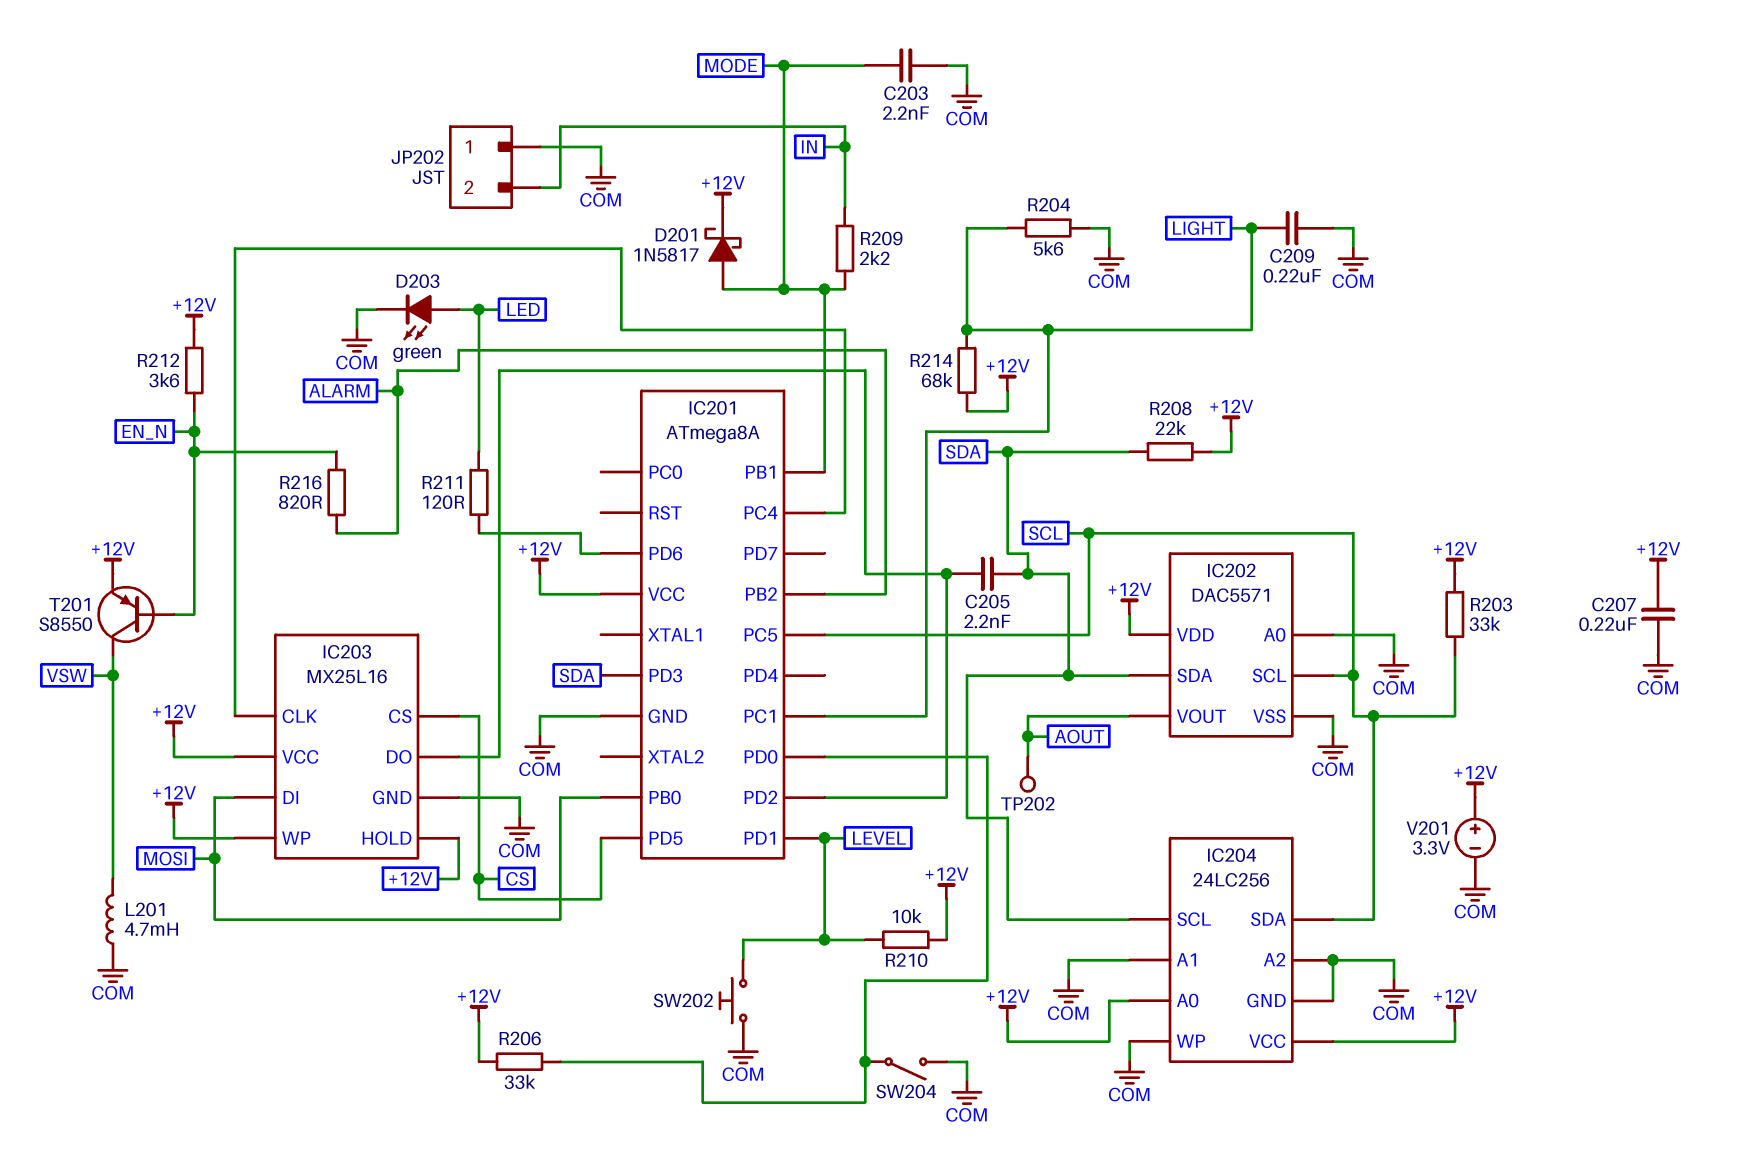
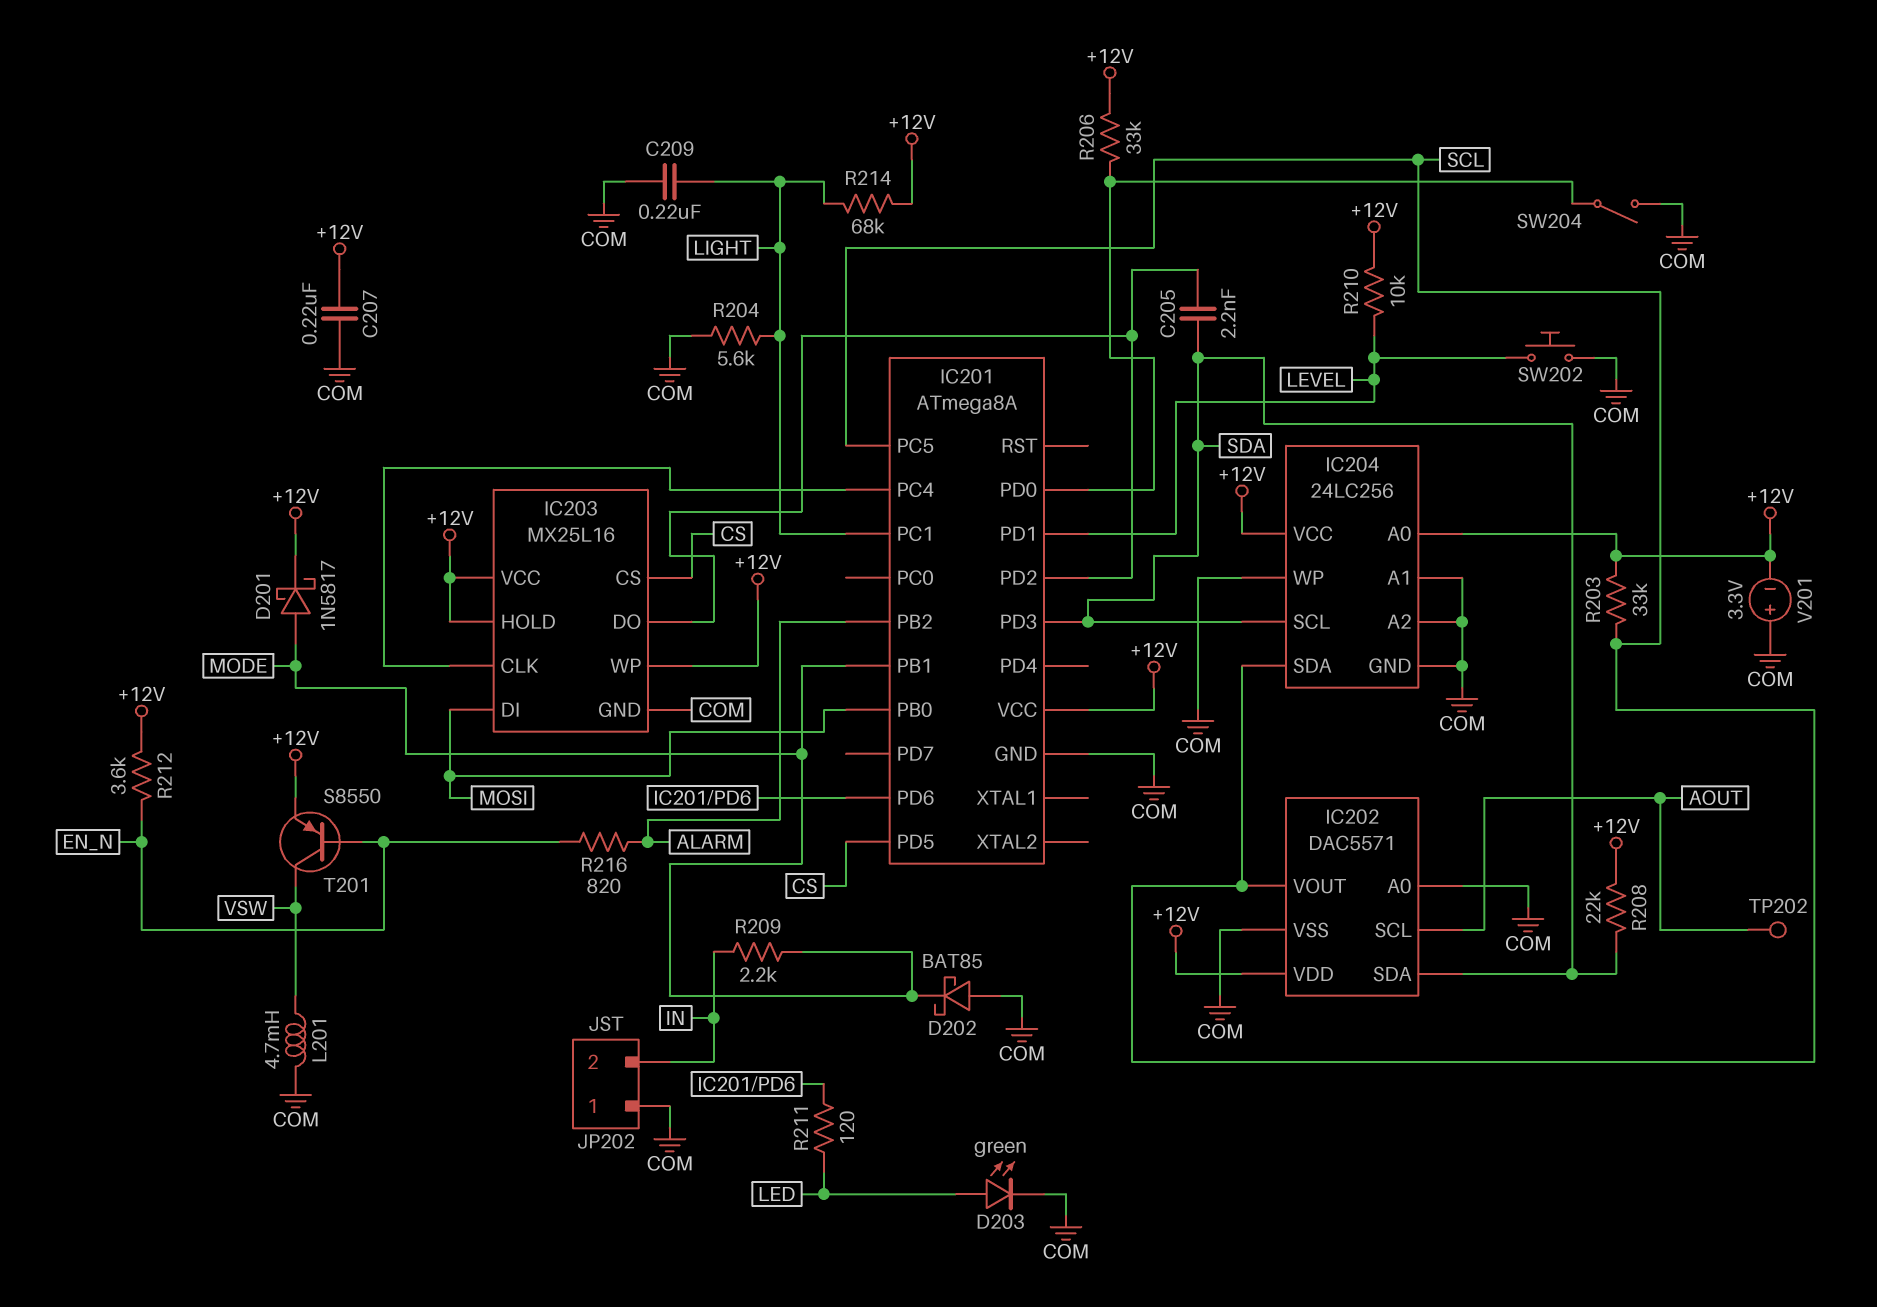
C203: 2.2nF (COM, MODE) -> none
D202: none -> schottky BAT85 (A COM, K MODE)
IC202 pin SCL: SCL -> AOUT
IC202 pin VOUT: AOUT -> SCL
V201: 3.3V (plus +12V, minus COM) -> 3.3V (plus COM, minus +12V)

